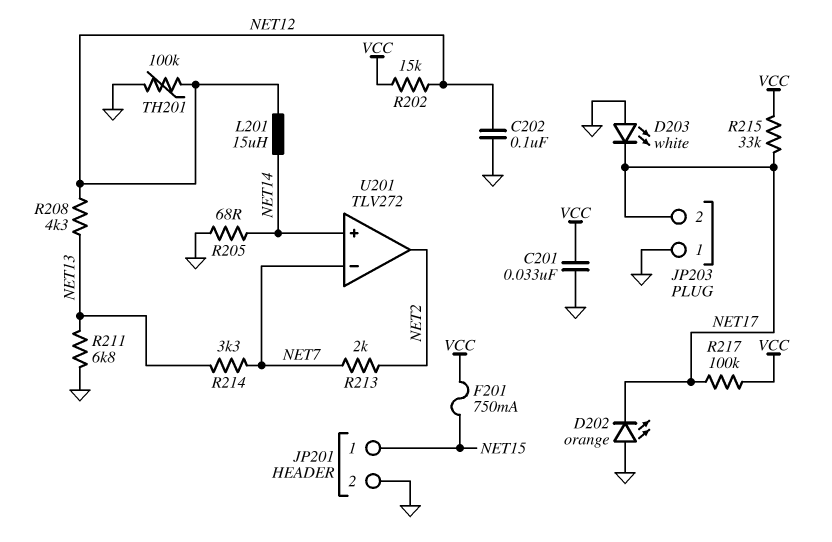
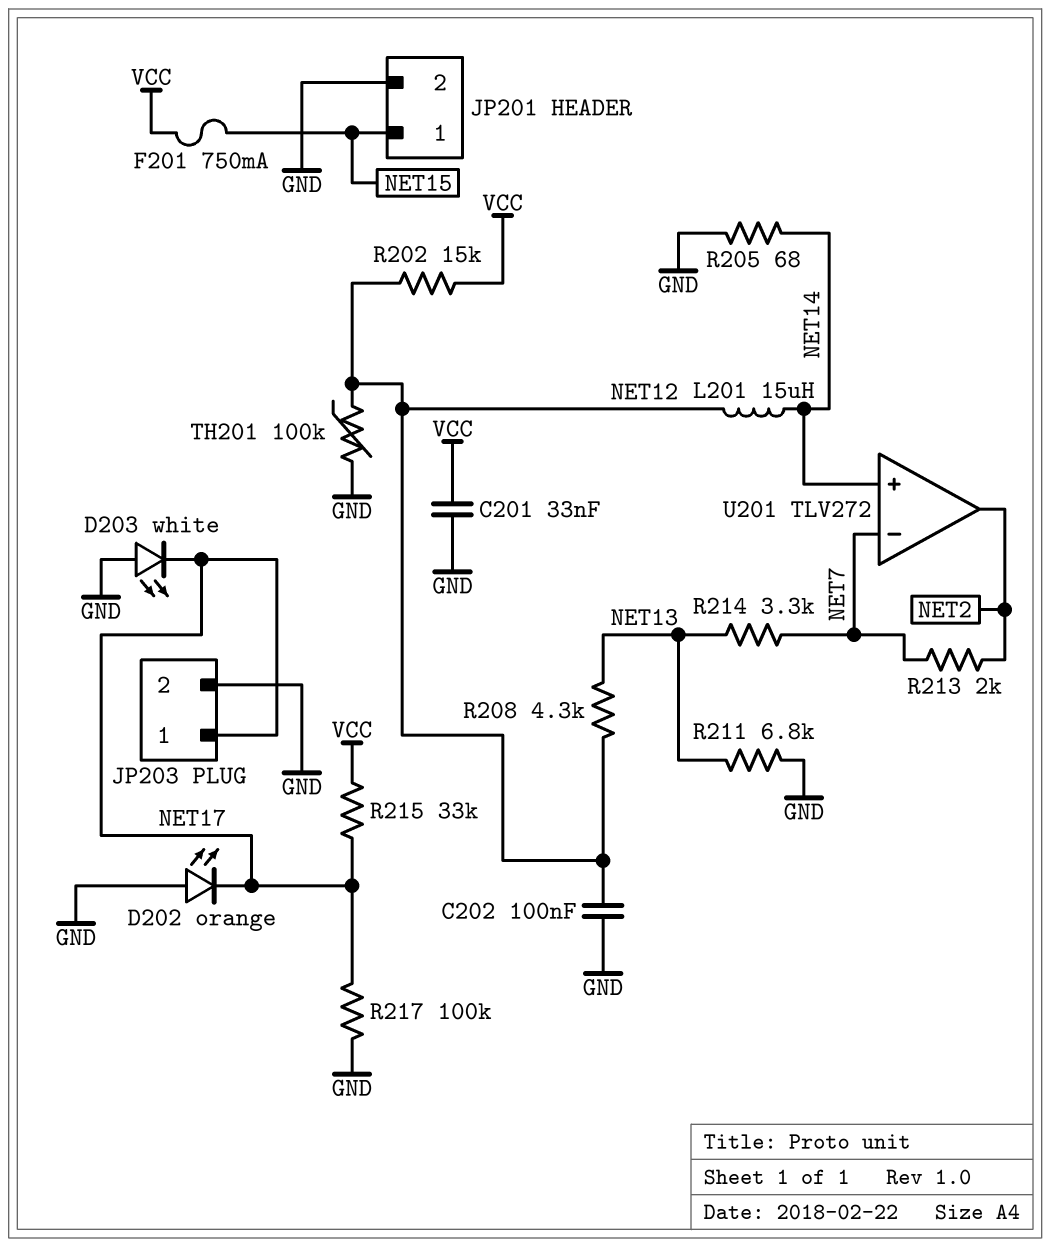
JP203 pin 1: GND -> NET17
JP203 pin 2: NET17 -> GND
R217: 100k (NET17, VCC) -> 100k (GND, NET17)

